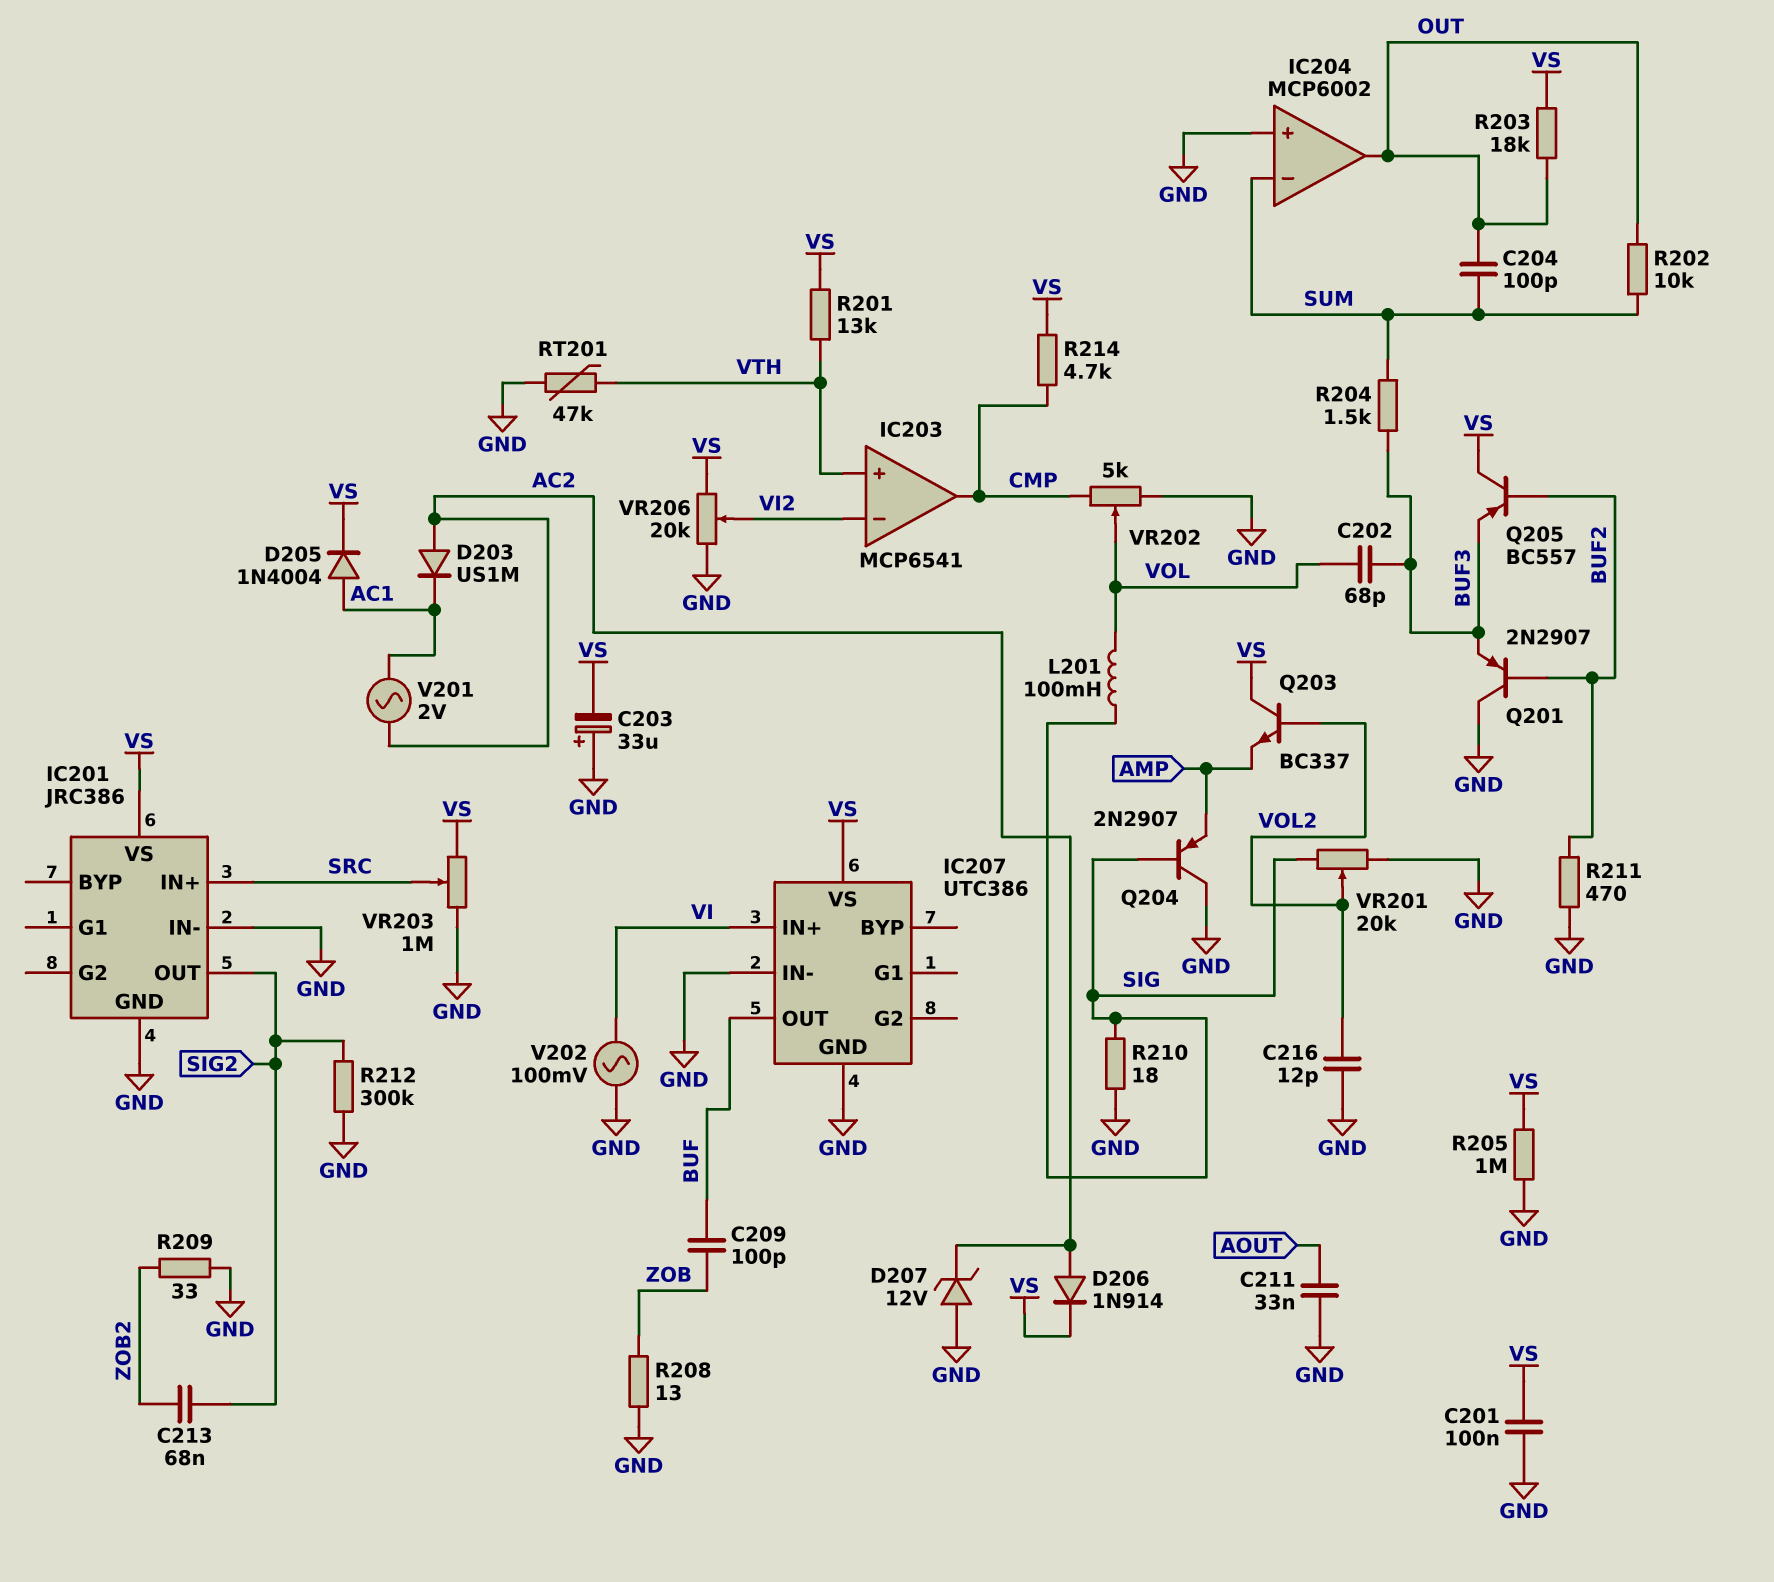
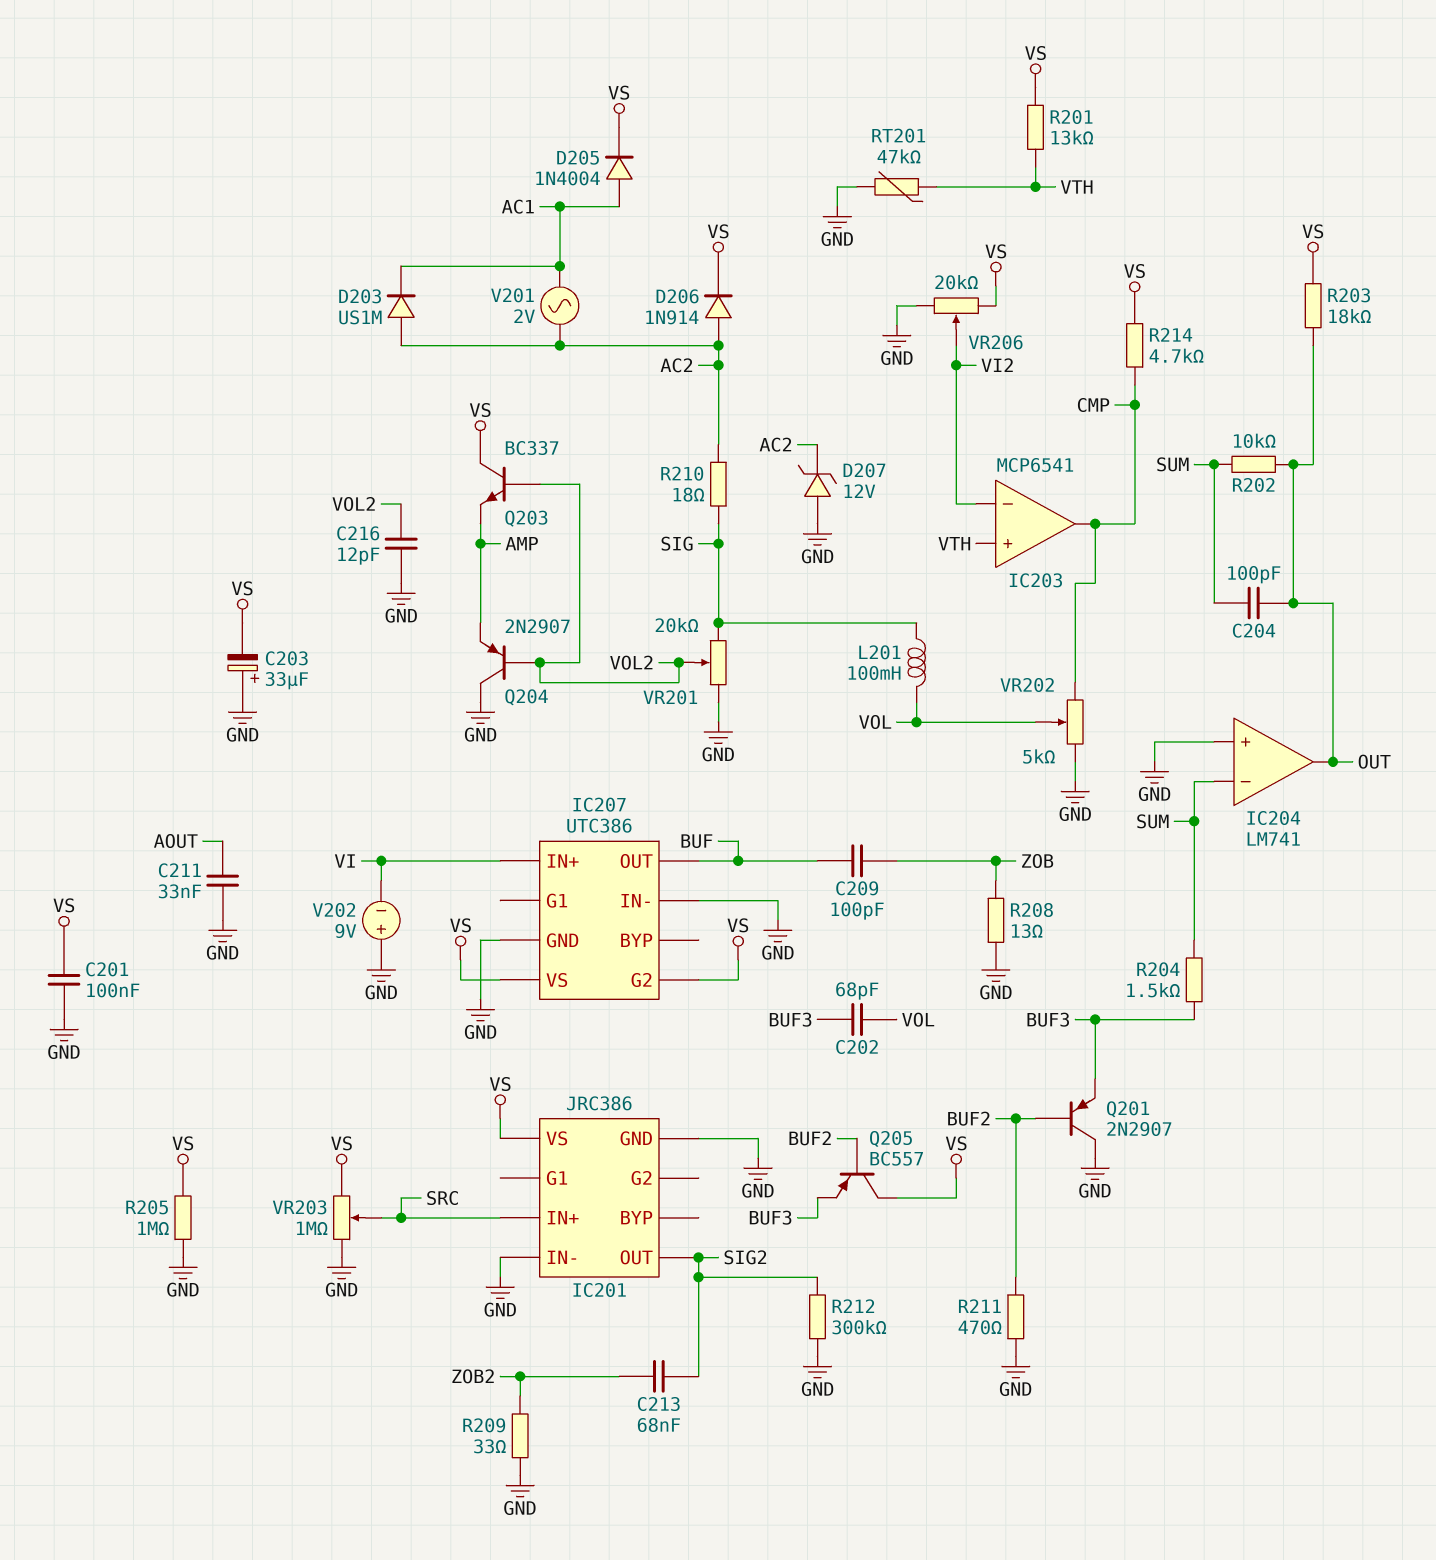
IC204: MCP6002 -> LM741
IC207 pin G2: none -> VS
Q204: PNP 2N2907 (B SIG, C GND, E AMP) -> PNP 2N2907 (B VOL2, C GND, E AMP)
R210: 18 (GND, SIG) -> 18 (AC2, SIG)
V202: AC 100mV (GND, VI) -> 9V (plus GND, minus VI)

